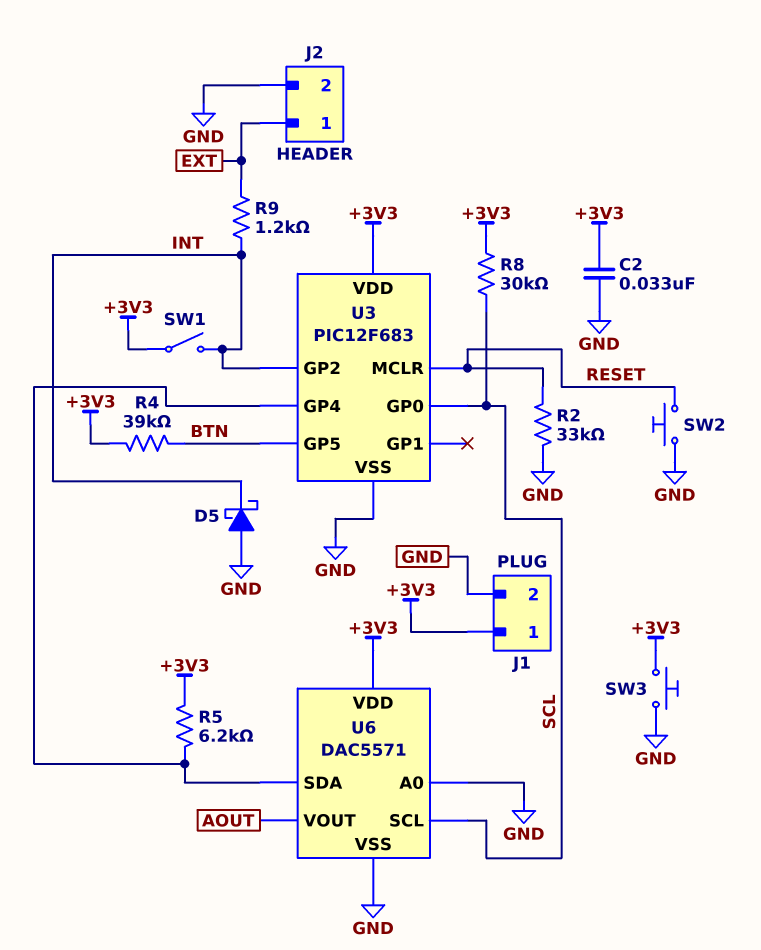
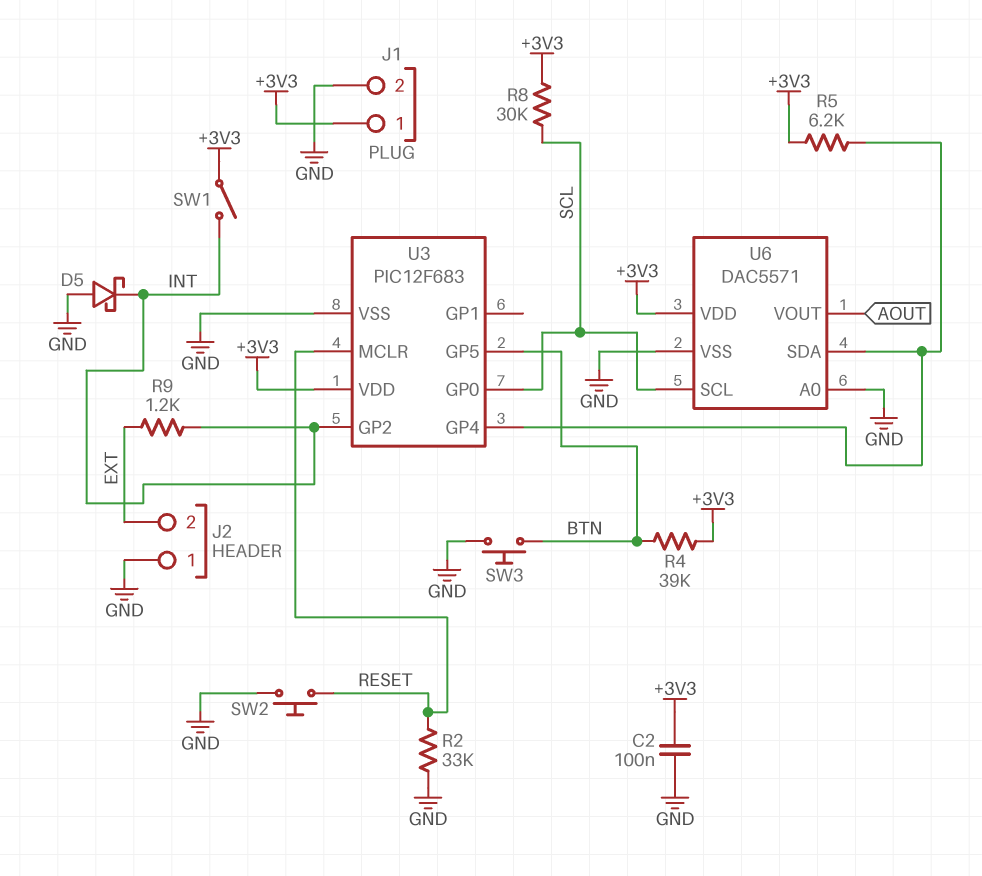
C2: 33nF (+3V3, GND) -> 100nF (+3V3, GND)
J2 pin 1: EXT -> GND
J2 pin 2: GND -> EXT
SW3: button (+3V3, GND) -> button (BTN, GND)

